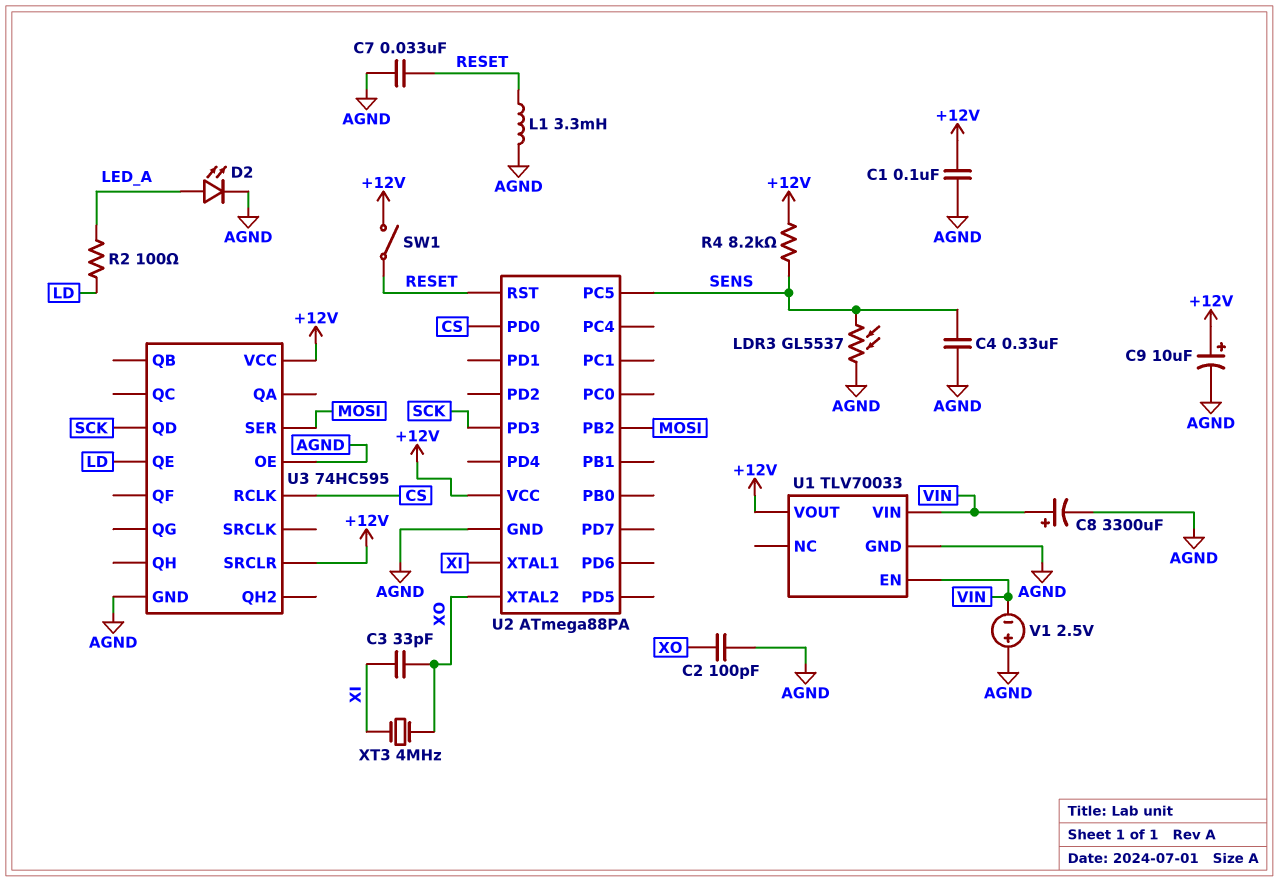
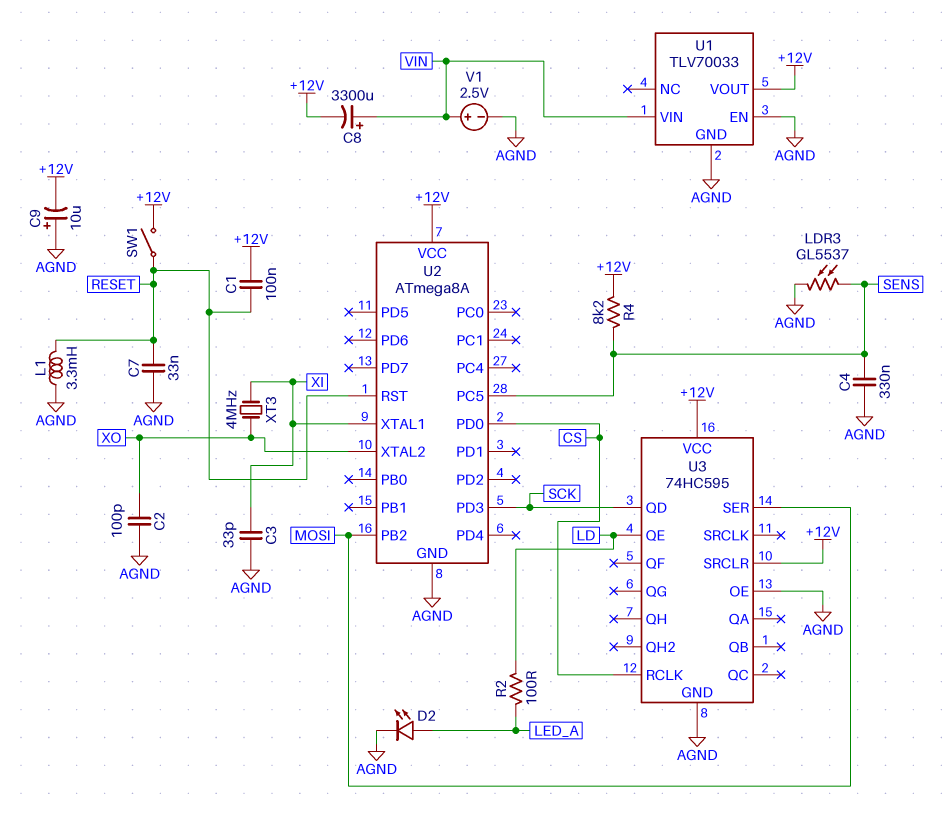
C1: 100nF (+12V, AGND) -> 100nF (+12V, RESET)
C3: 33pF (XI, XO) -> 33pF (AGND, XI)
C8: 3300uF (plus VIN, minus AGND) -> 3300uF (plus VIN, minus +12V)
C9: 10uF (plus +12V, minus AGND) -> 10uF (plus AGND, minus +12V)
U1 pin EN: VIN -> AGND
U2: ATmega88PA -> ATmega8A
V1: 2.5V (plus AGND, minus VIN) -> 2.5V (plus VIN, minus AGND)

